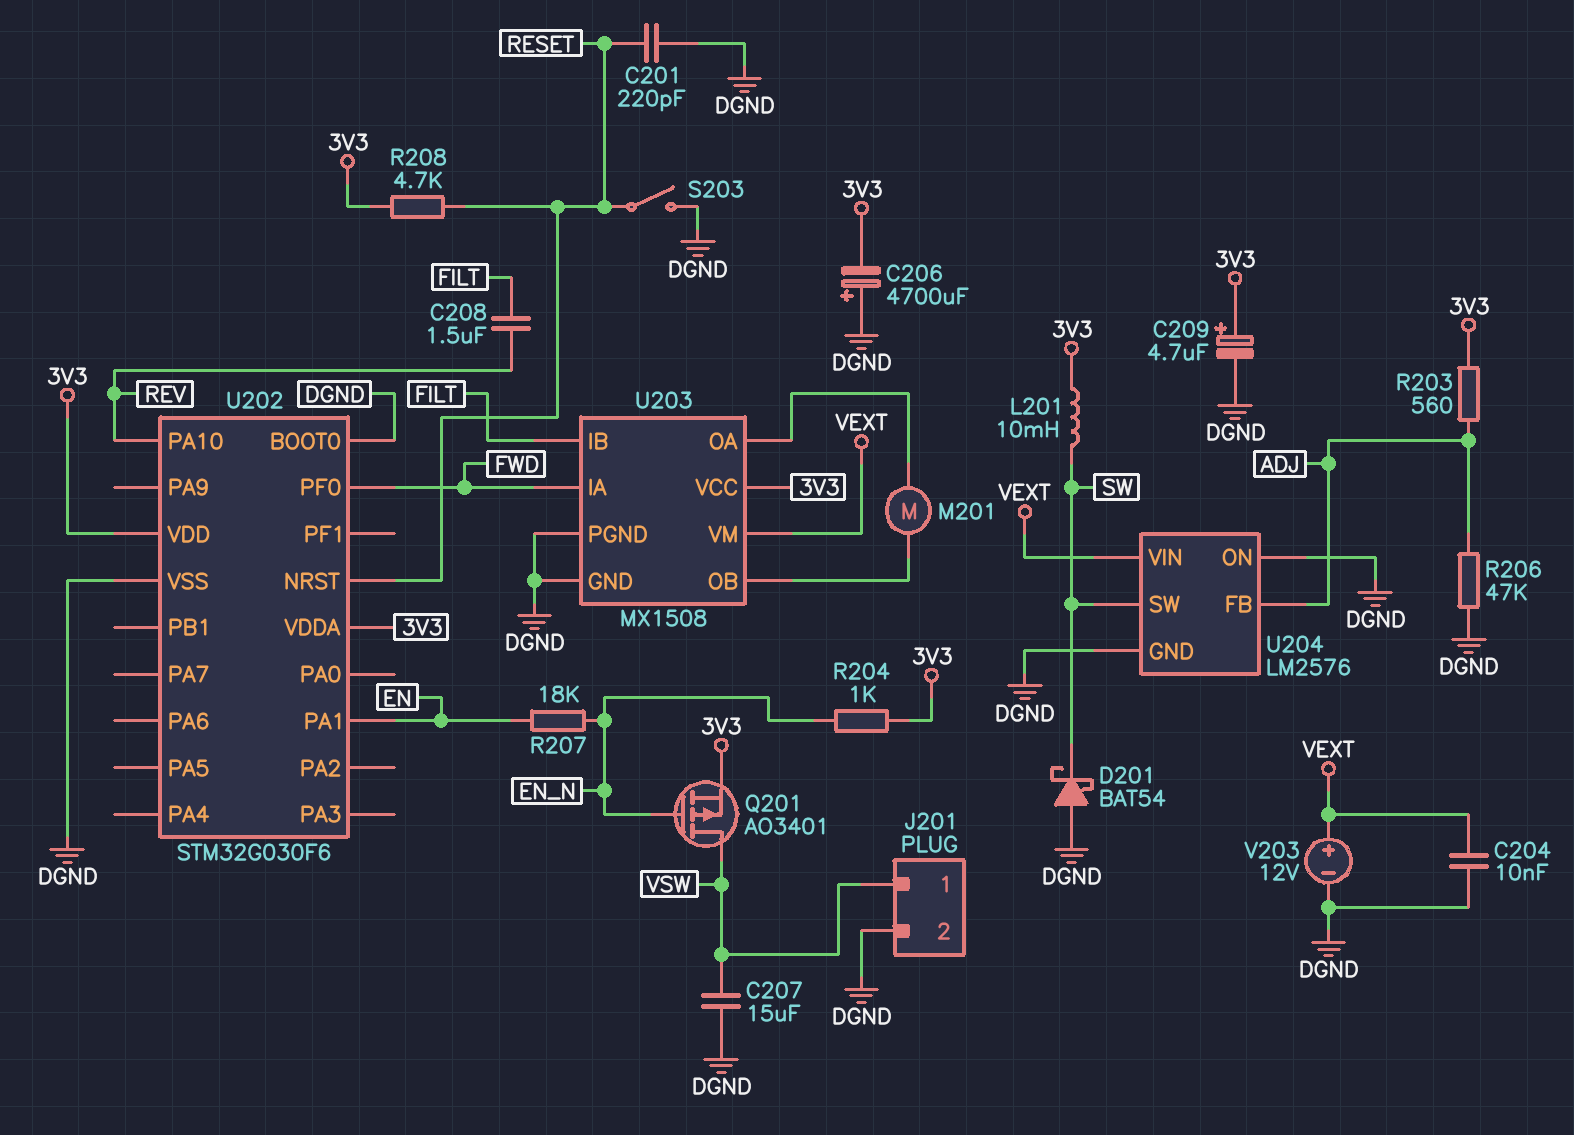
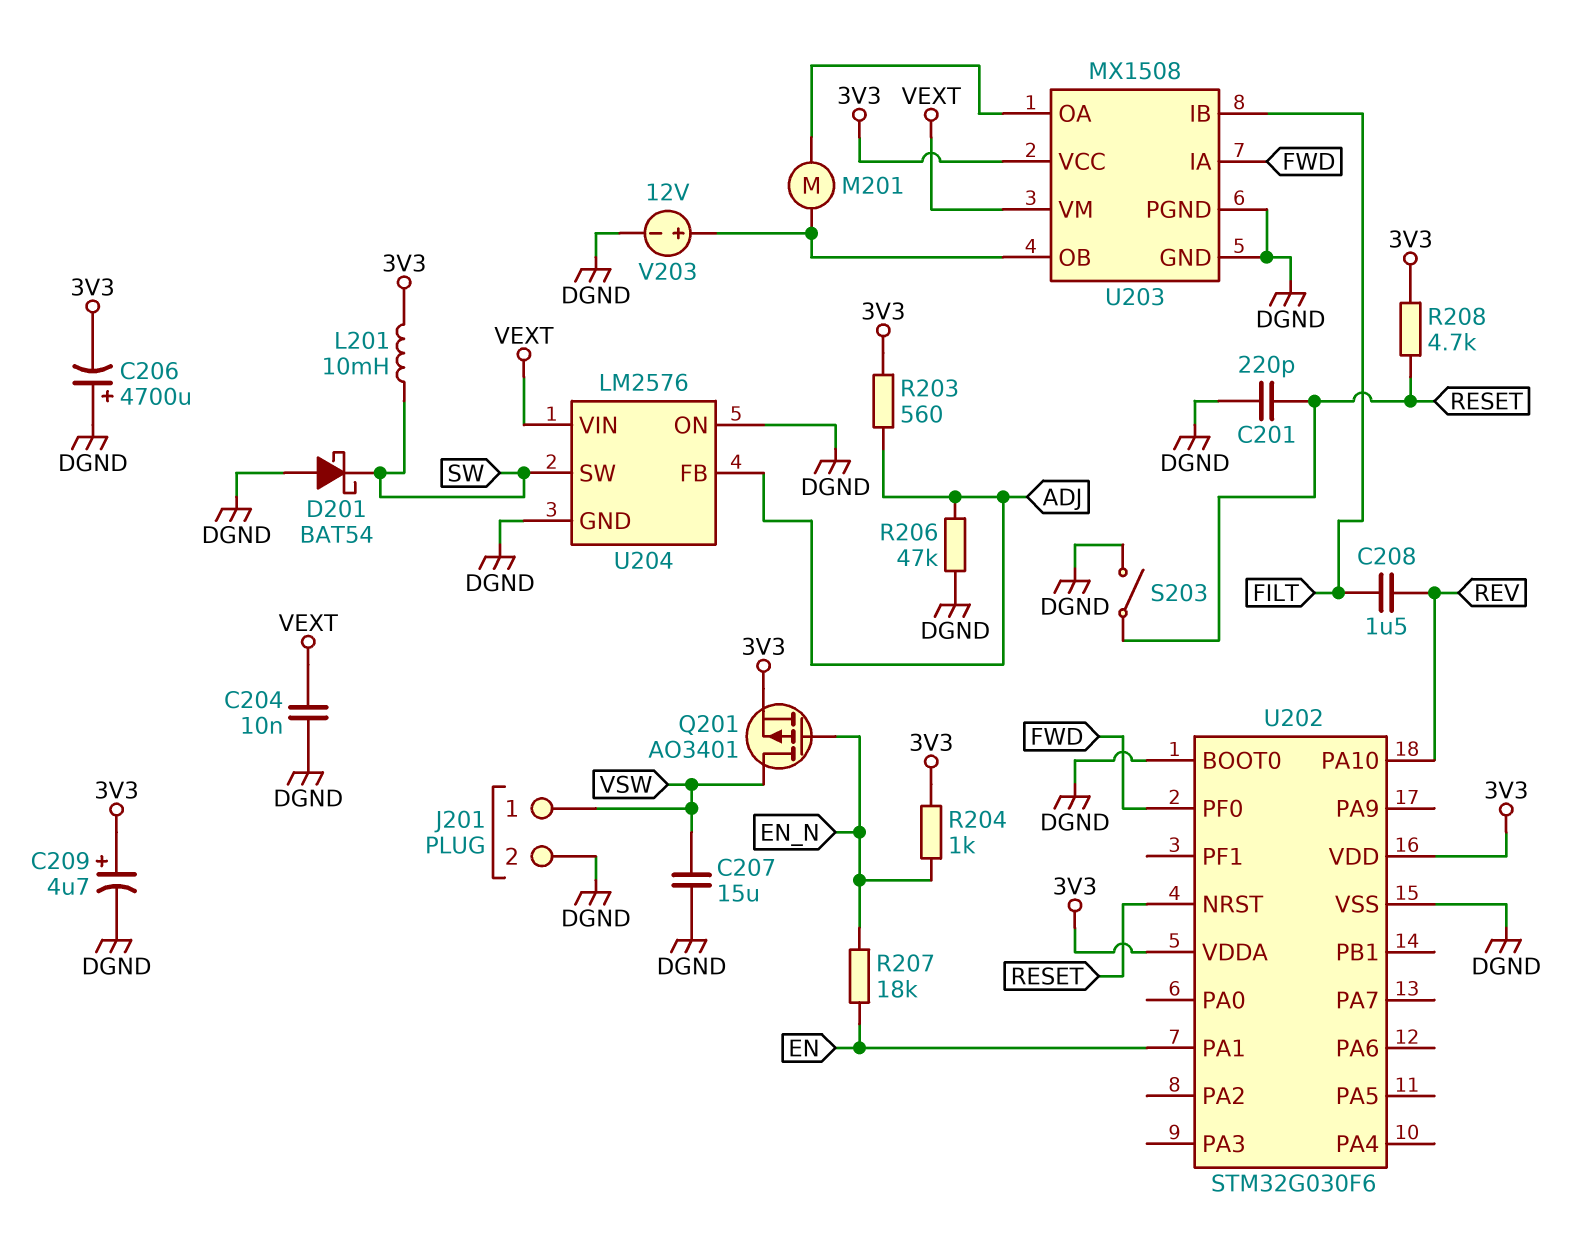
V203: 12V (plus VEXT, minus DGND) -> 12V (plus U203/OB, minus DGND)

